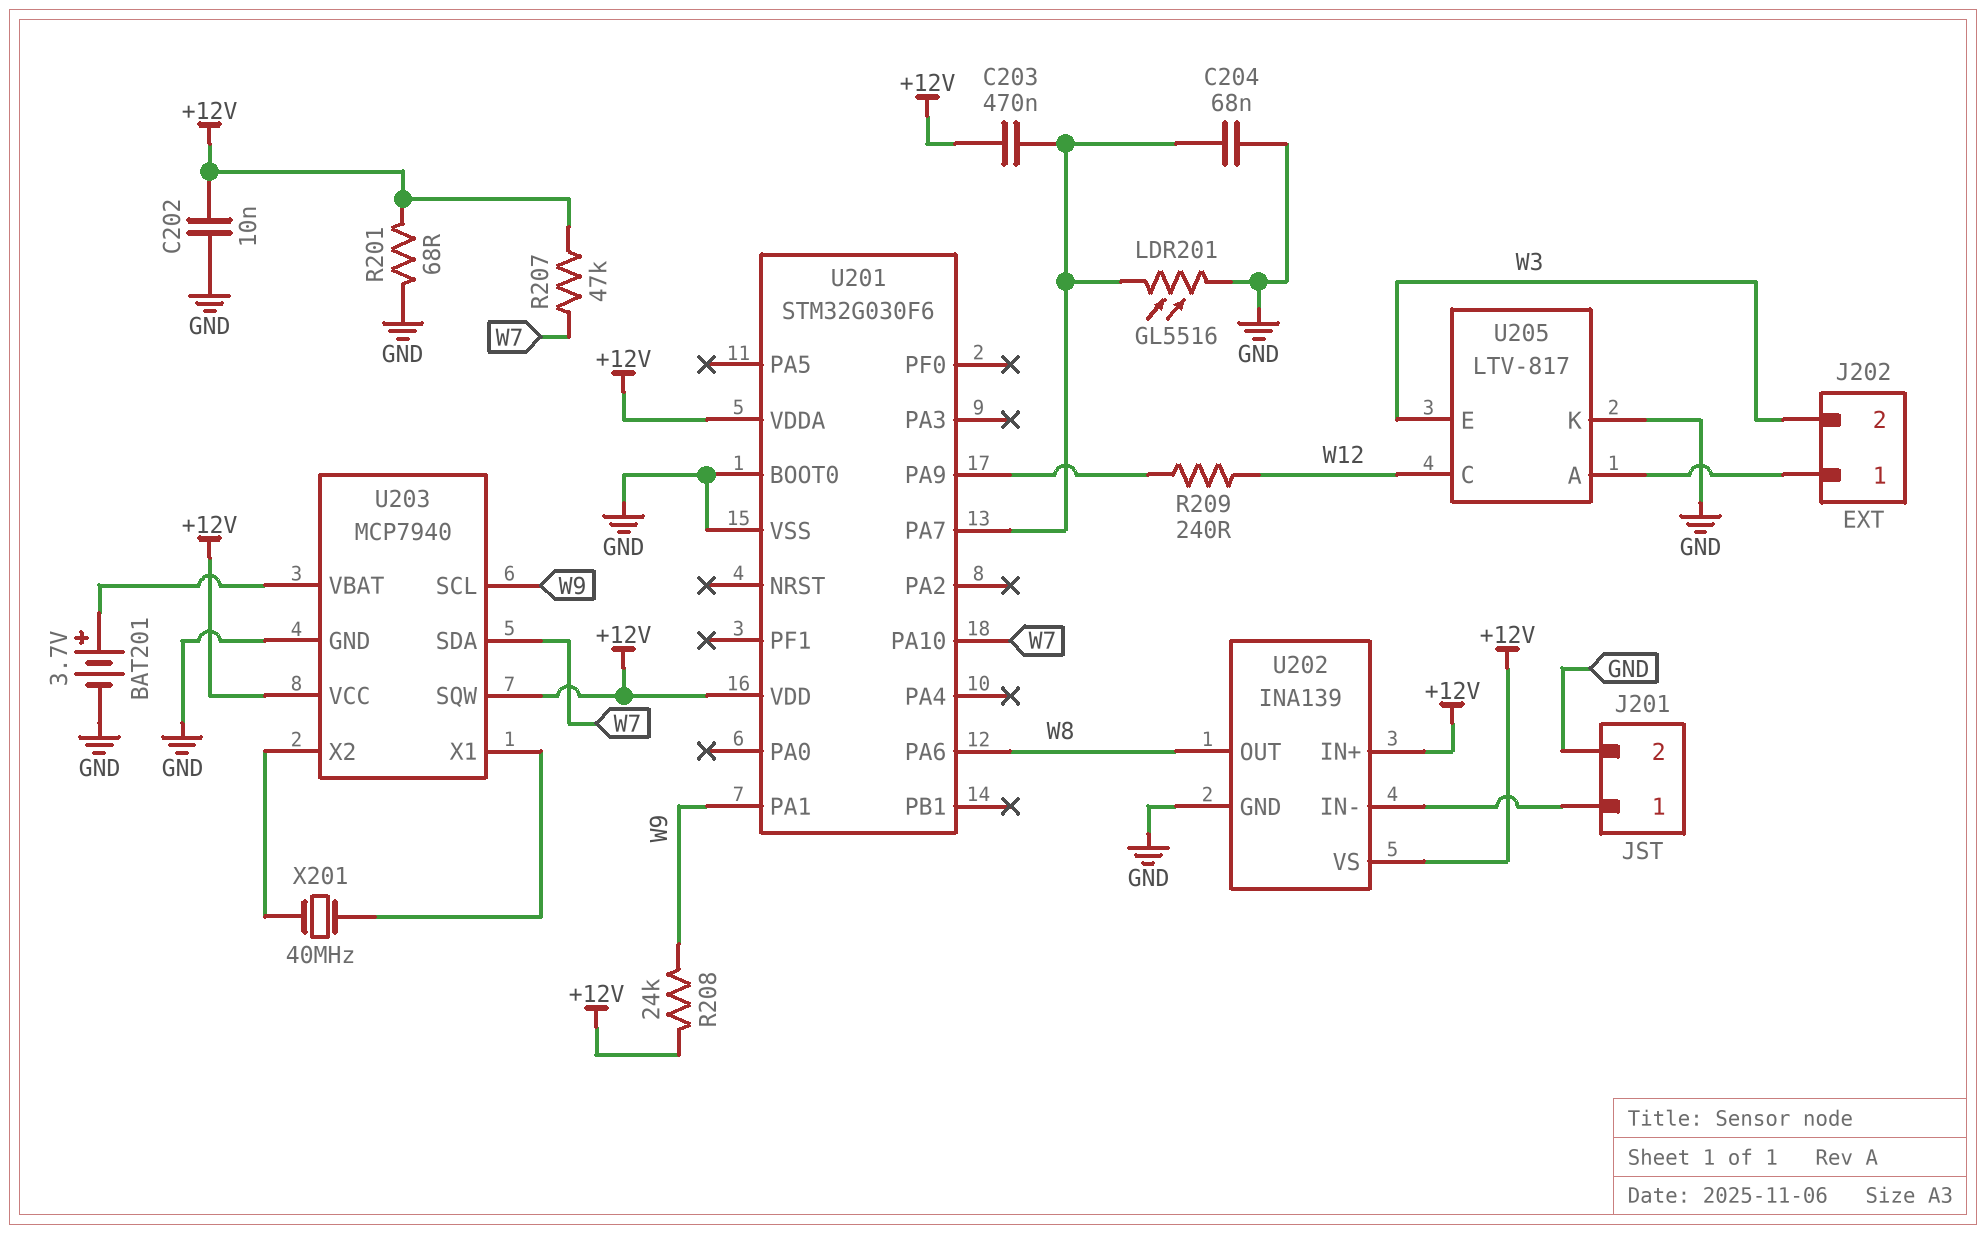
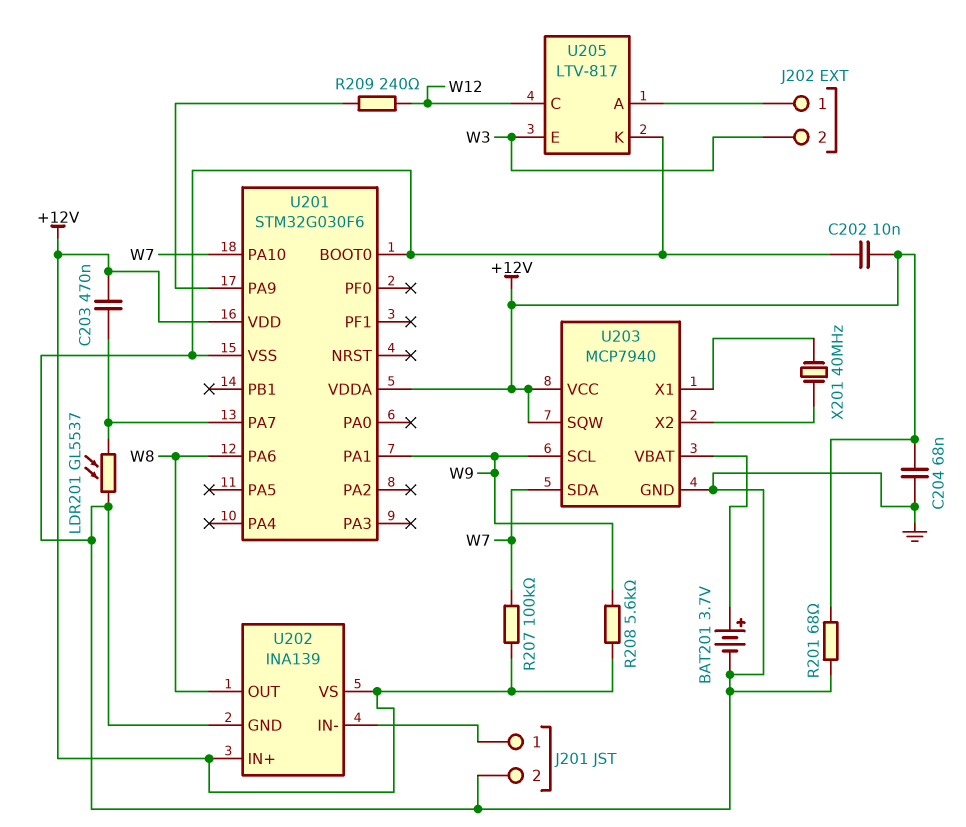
C204: 68nF (GND, U201/PA7) -> 68nF (+12V, GND)
LDR201: GL5516 (GND, U201/PA7) -> GL5537 (GND, U201/PA7)
R207: 47k (+12V, W7) -> 100k (+12V, W7)
R208: 24k (+12V, W9) -> 5.6k (+12V, W9)

